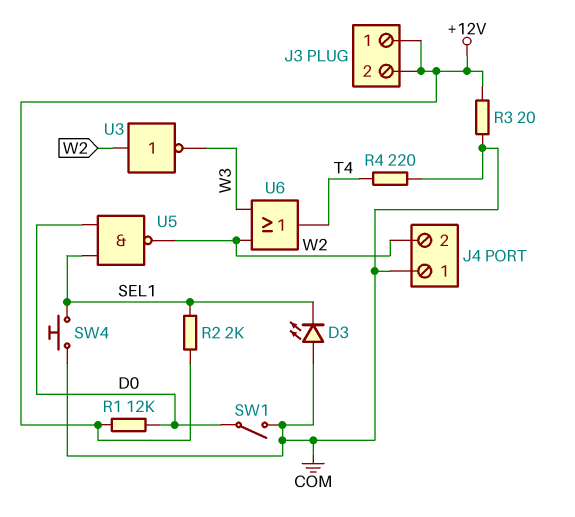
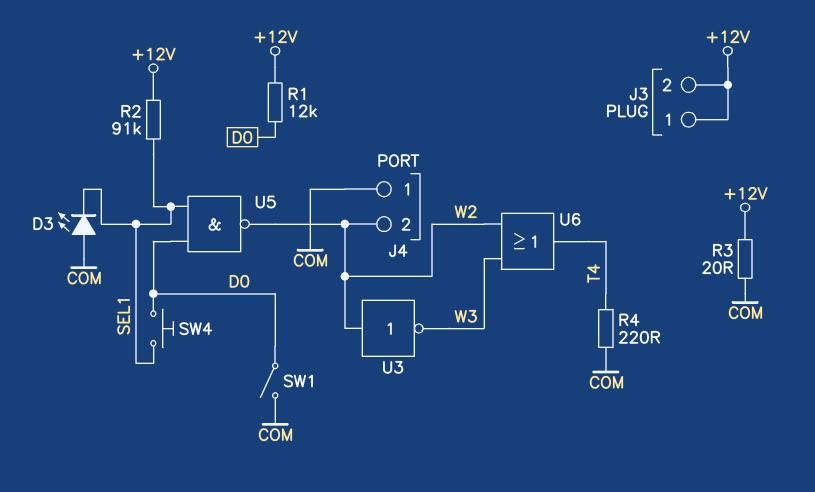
R2: 2k (+12V, SEL1) -> 91k (+12V, SEL1)
SW4: button (COM, SEL1) -> button (D0, SEL1)

